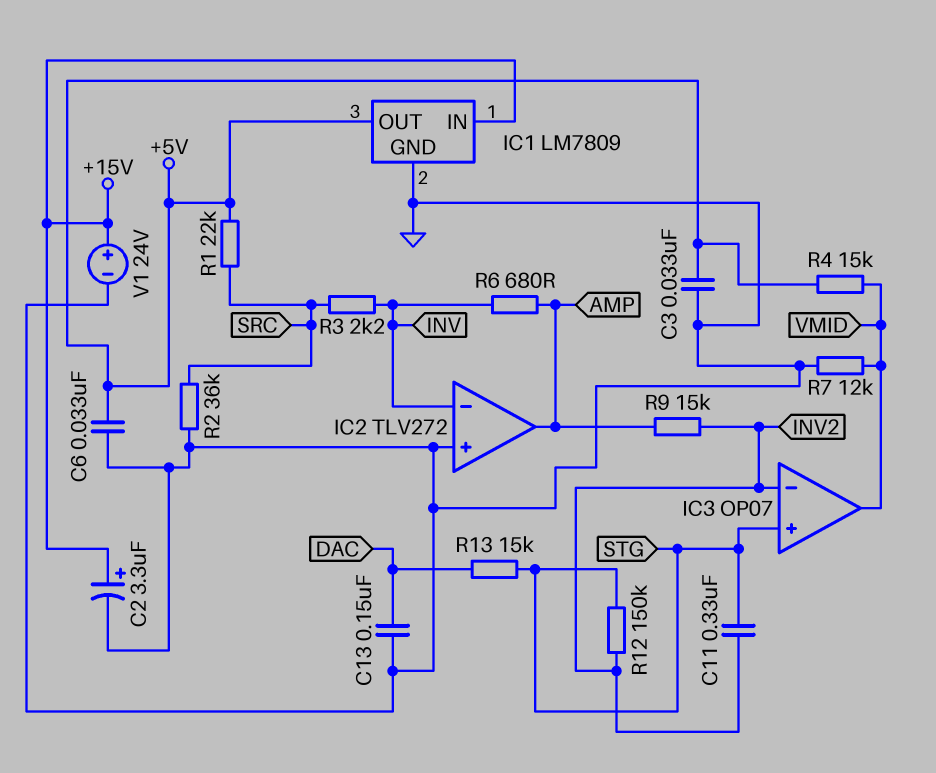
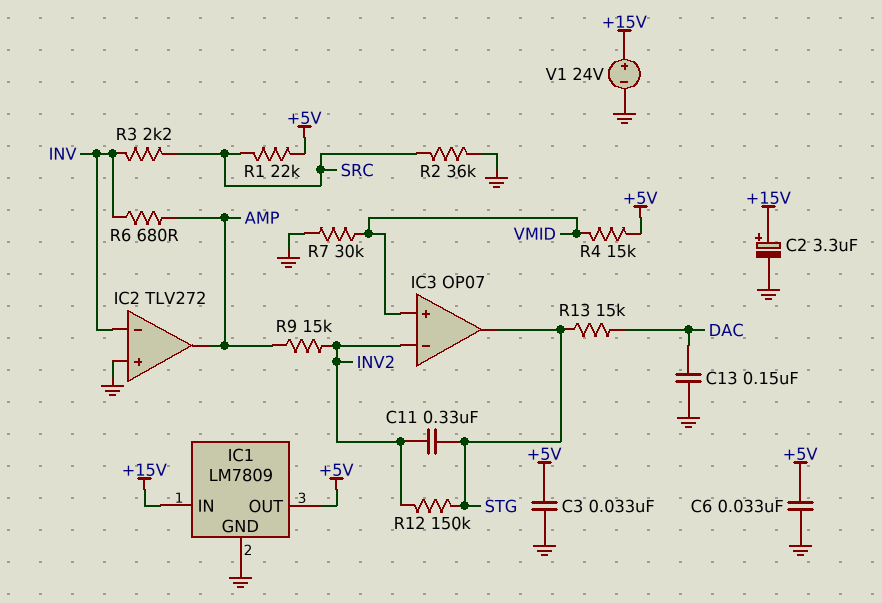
IC3 pin in+: STG -> VMID
IC3 pin out: VMID -> STG
R7: 12k (GND, VMID) -> 30k (GND, VMID)

